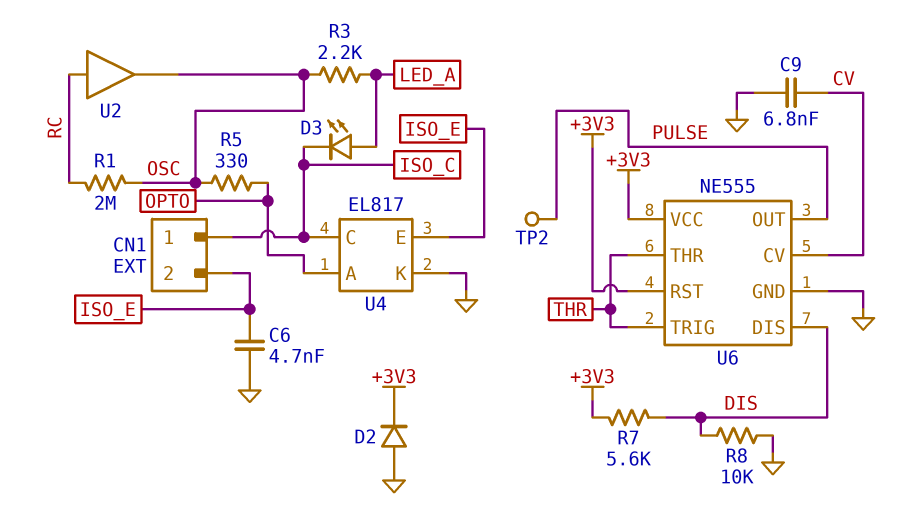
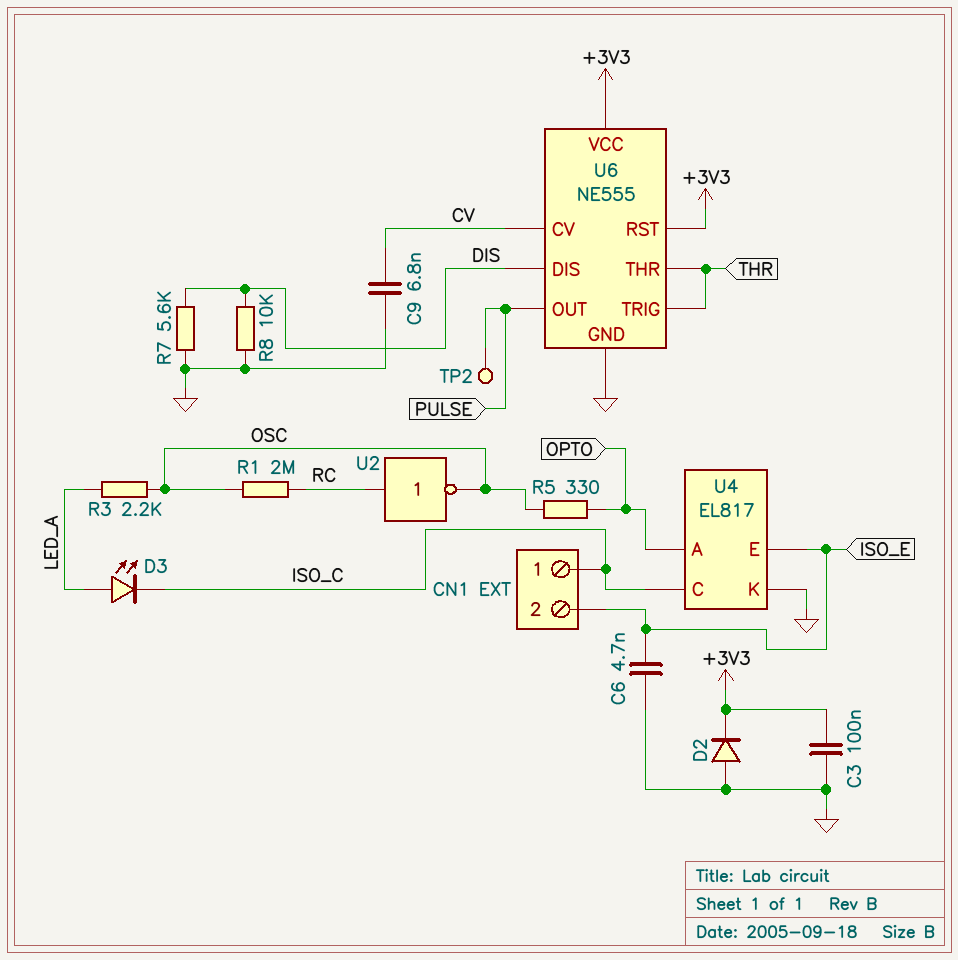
C3: none -> 100nF (+3V3, GND)
R7: 5.6k (+3V3, DIS) -> 5.6k (DIS, GND)
U2: buffer (in RC, out OSC) -> NOT (in RC, out OSC)

